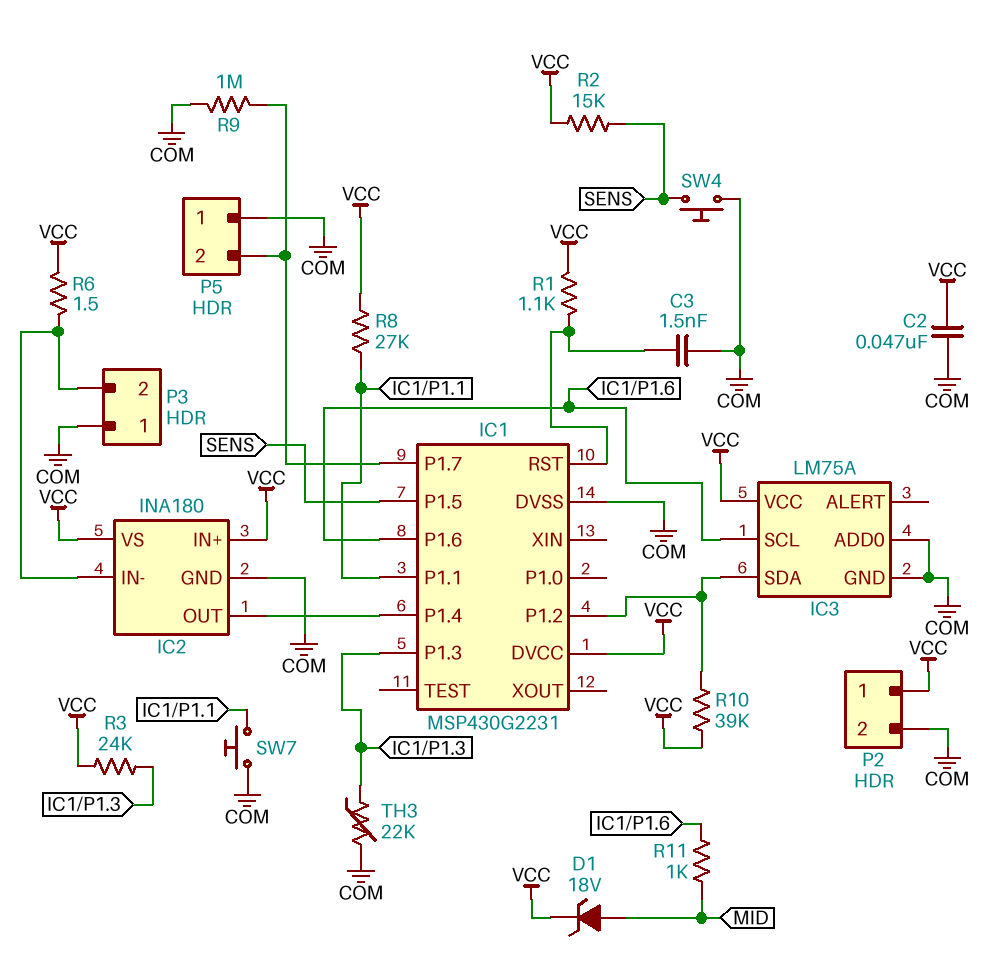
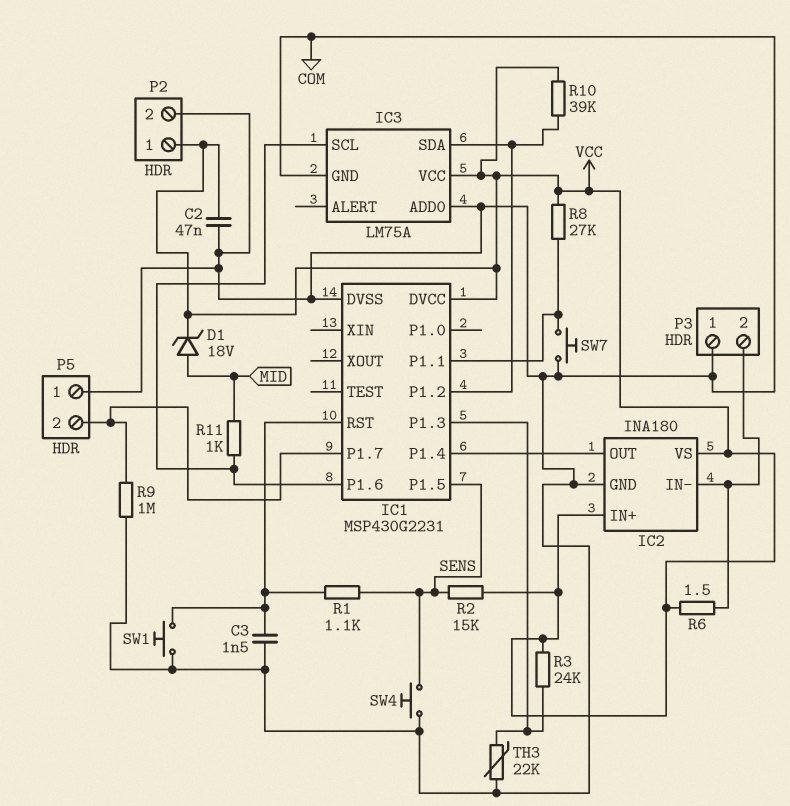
R1: 1.1k (IC1/RST, VCC) -> 1.1k (IC1/RST, SENS)
SW1: none -> button (COM, IC1/RST)

